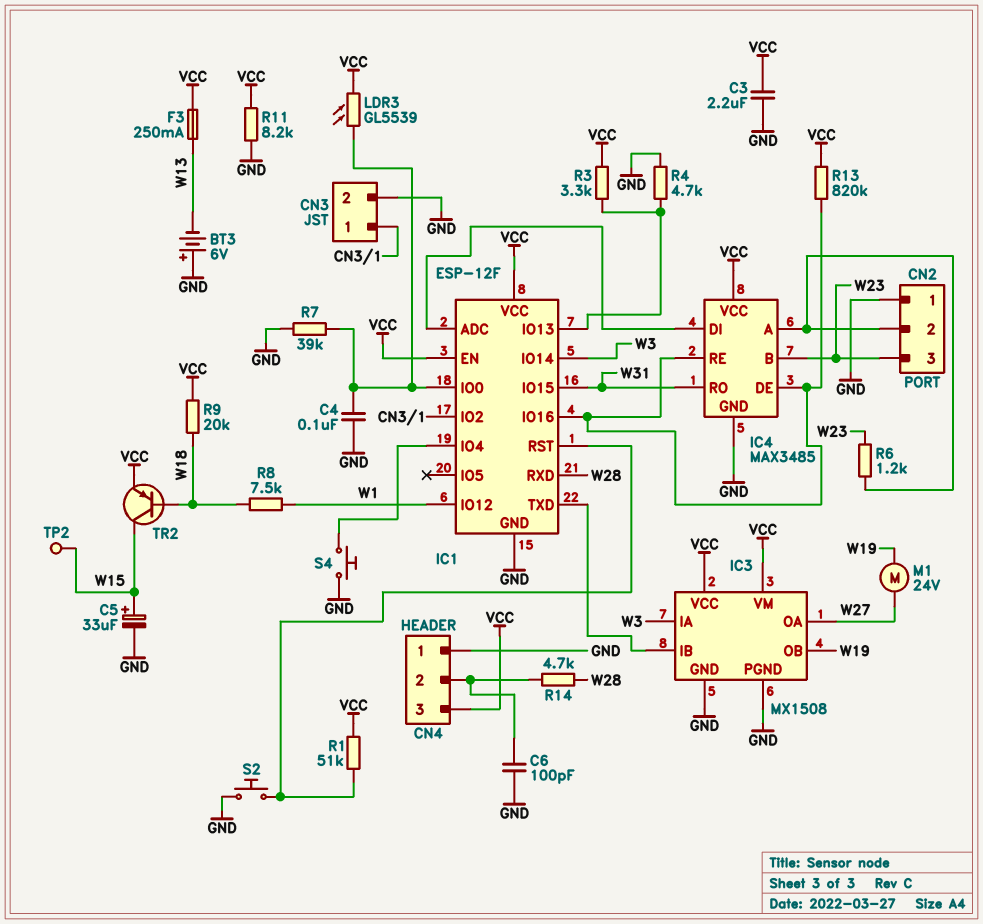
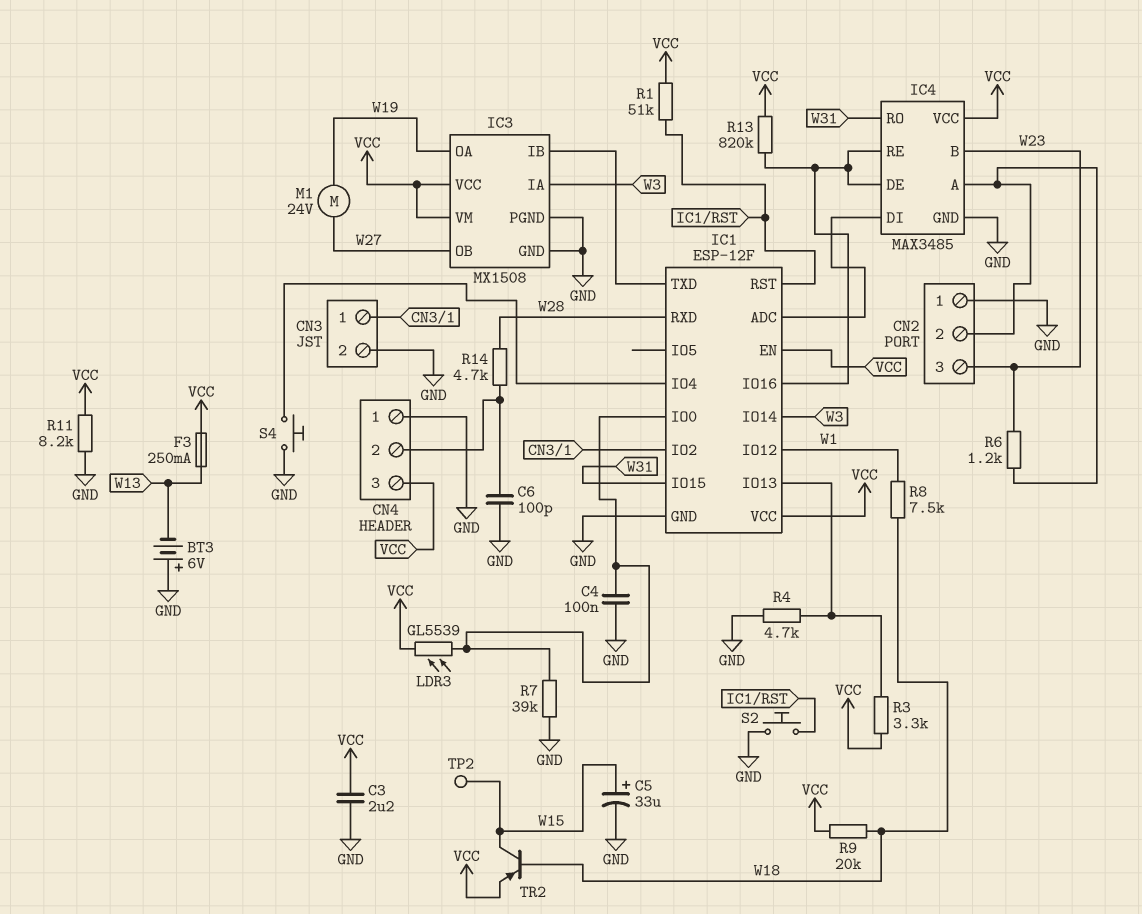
IC3 pin OA: W27 -> W19
IC3 pin OB: W19 -> W27

